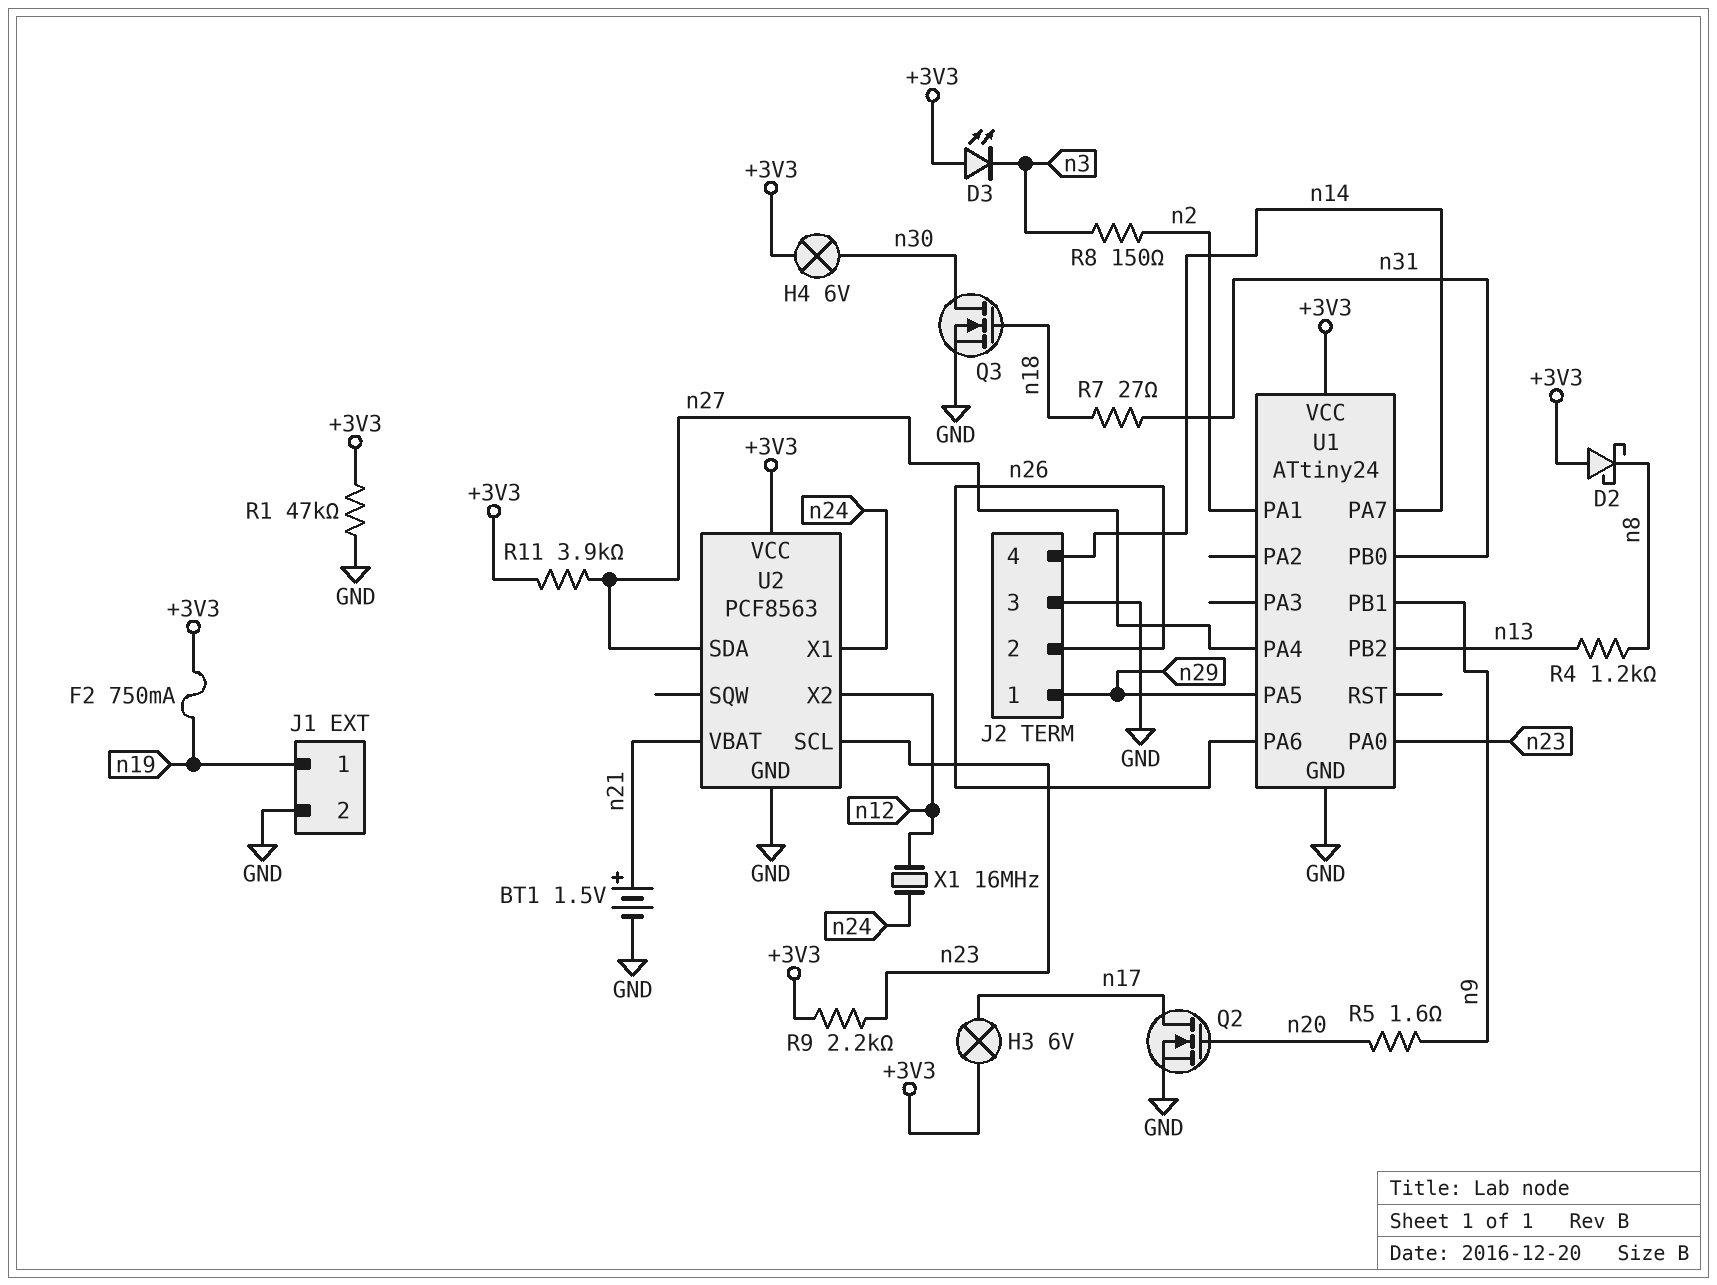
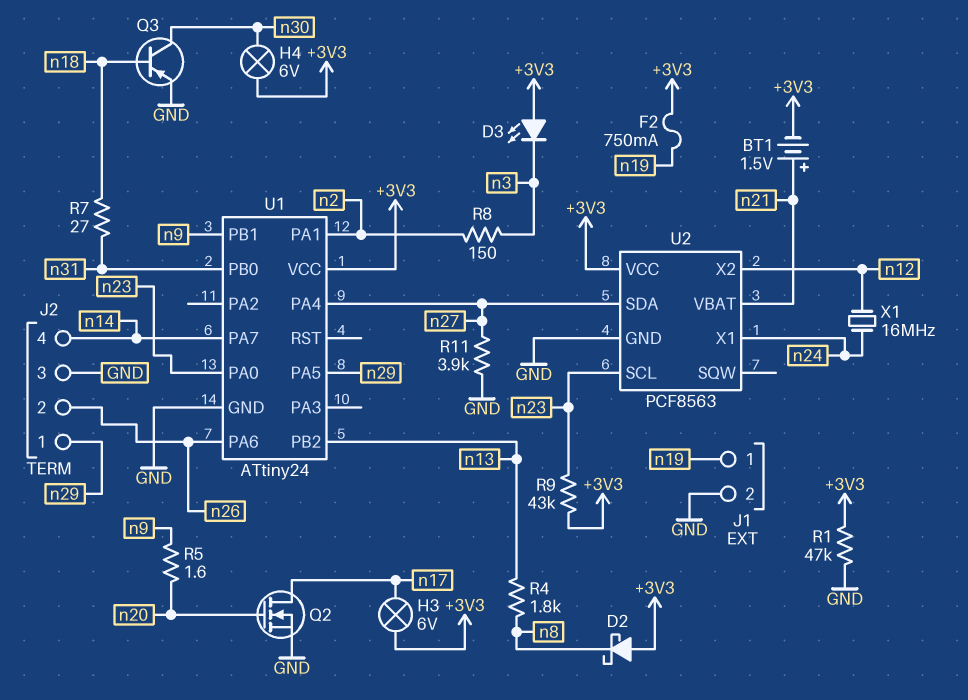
BT1: 1.5V (plus n21, minus GND) -> 1.5V (plus n21, minus +3V3)
Q3: NMOS (G n18, D n30, S GND) -> PNP (B n18, C n30, E GND)
R4: 1.2k (n8, n13) -> 1.8k (n8, n13)
R9: 2.2k (+3V3, n23) -> 43k (+3V3, n23)
R11: 3.9k (+3V3, n27) -> 3.9k (GND, n27)

